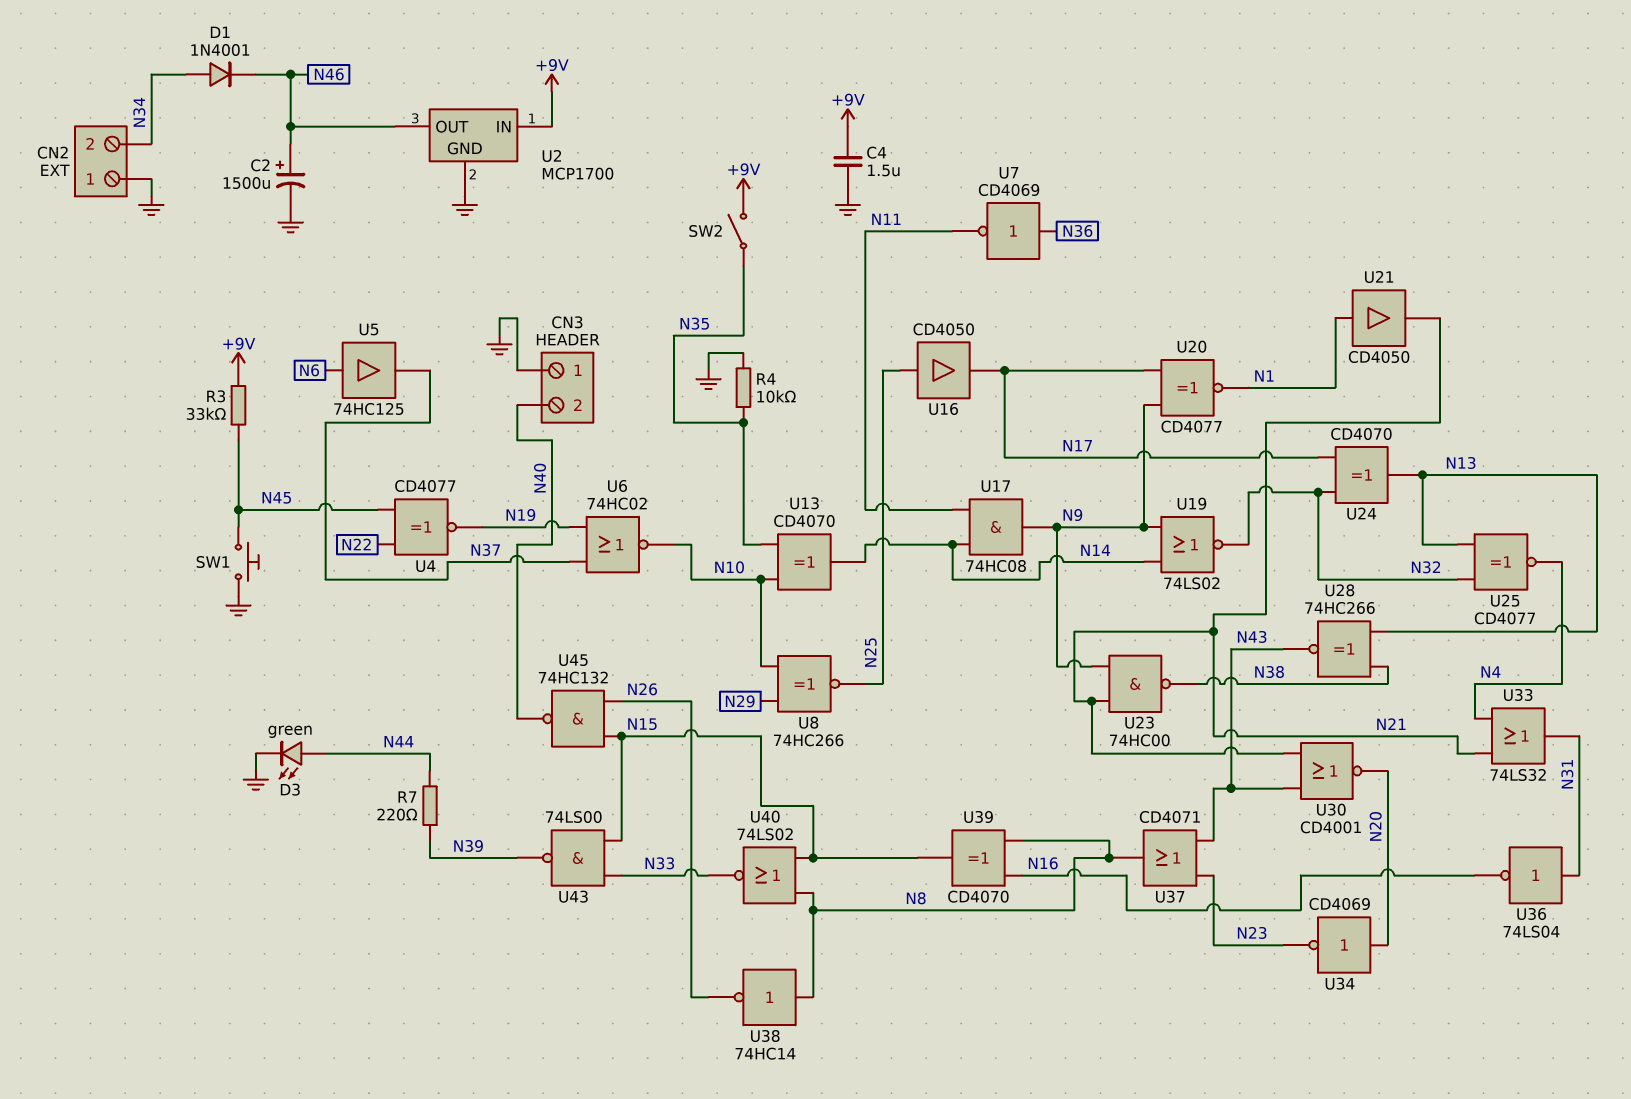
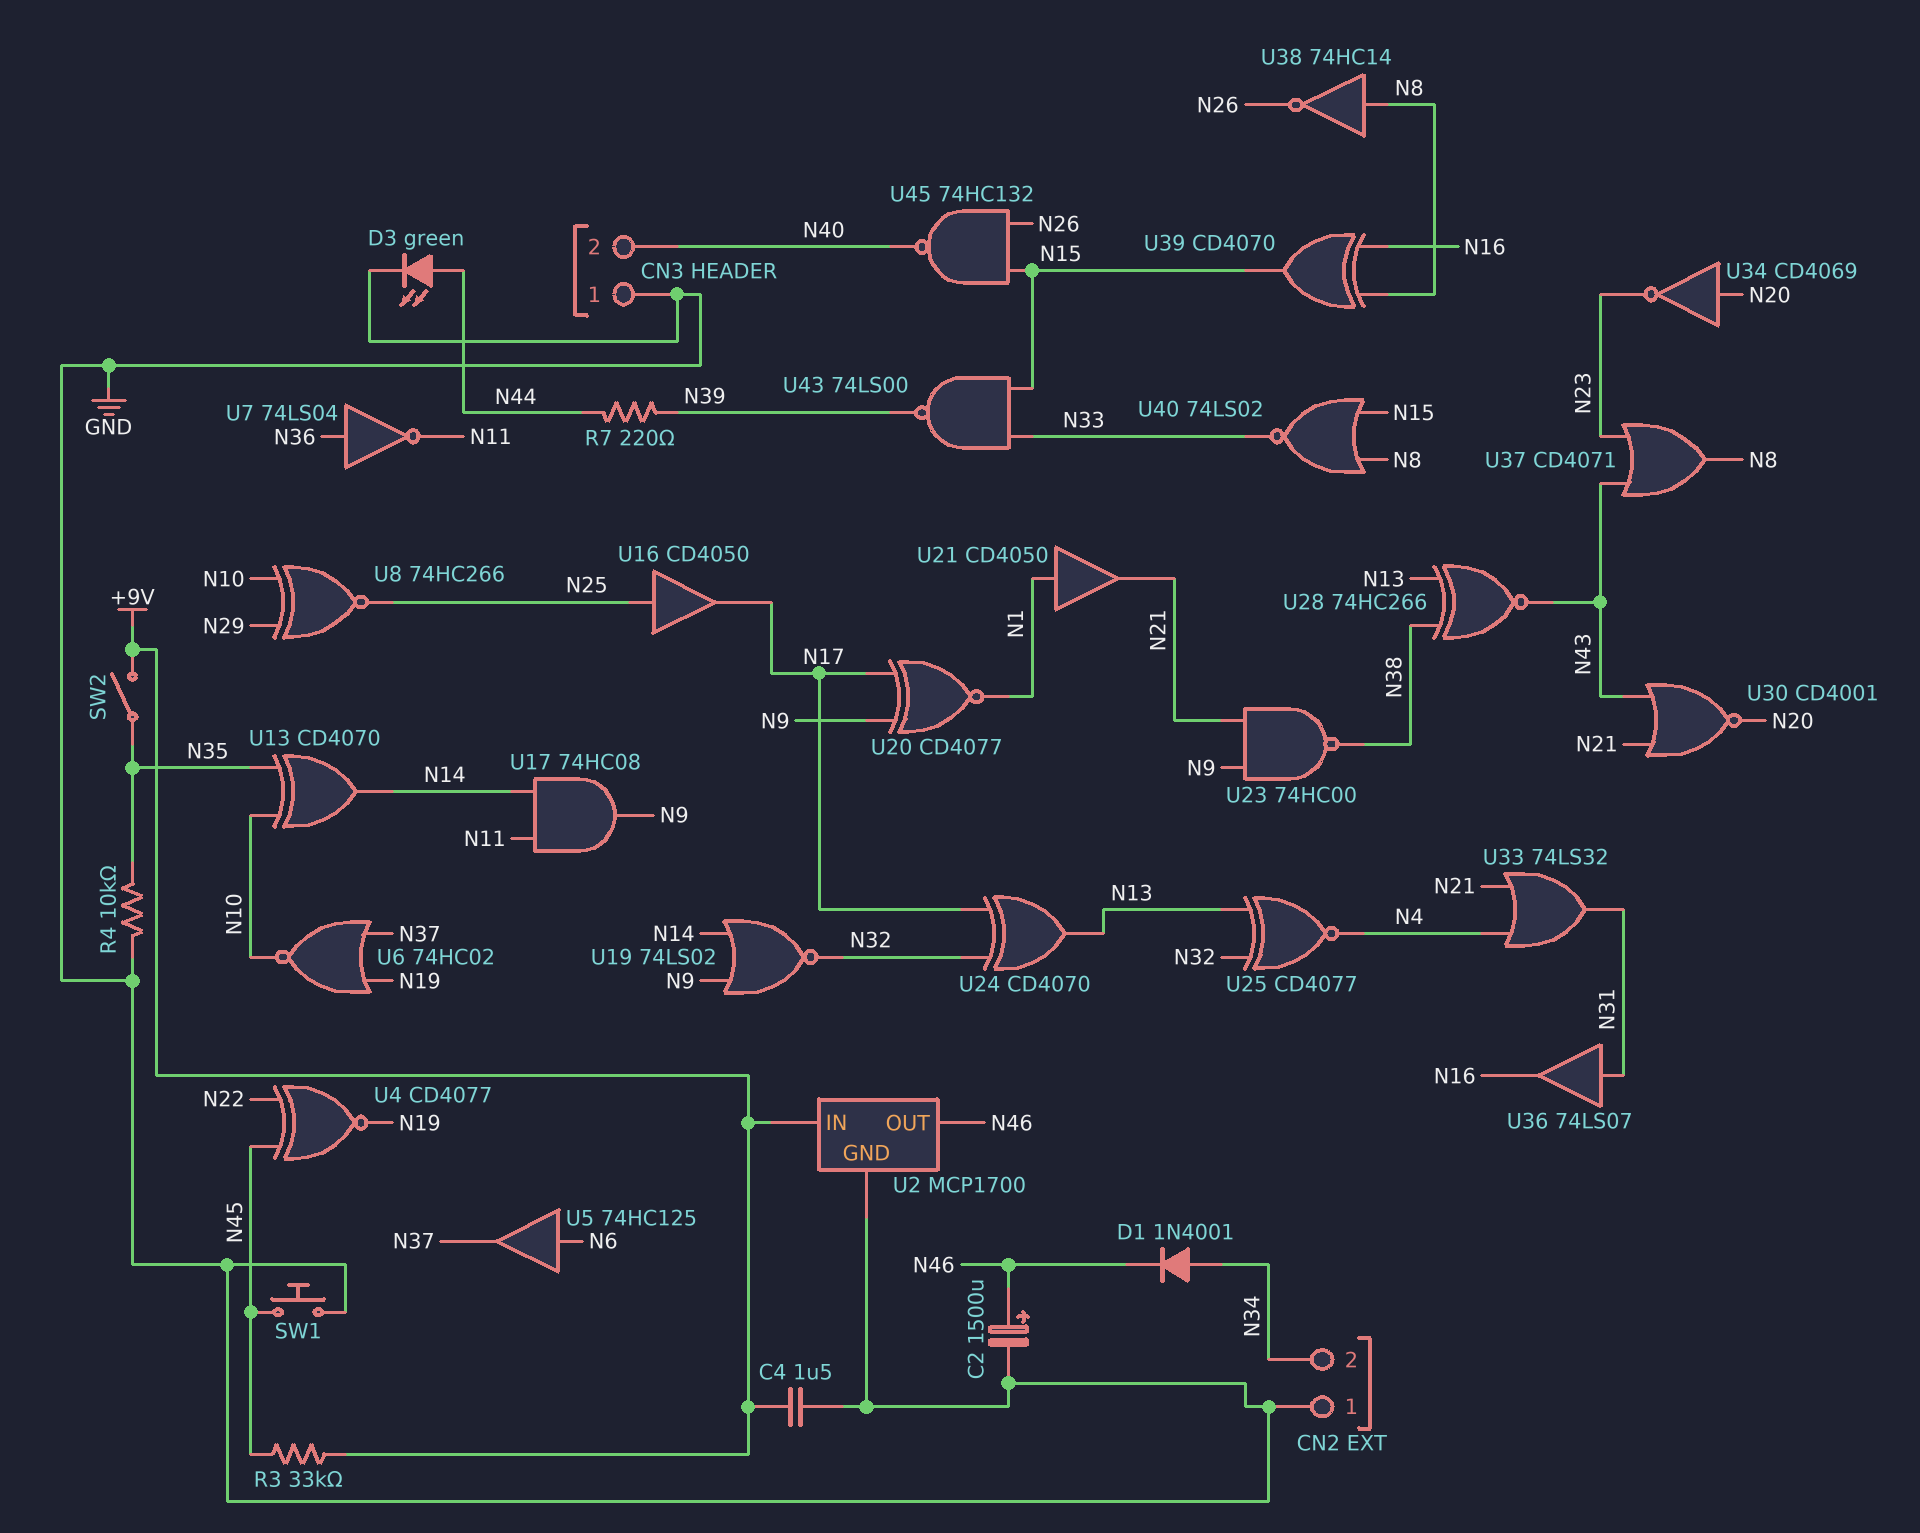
U7: NOT CD4069 (in N36, out N11) -> NOT 74LS04 (in N36, out N11)
U36: NOT 74LS04 (in N31, out N16) -> buffer 74LS07 (in N31, out N16)

